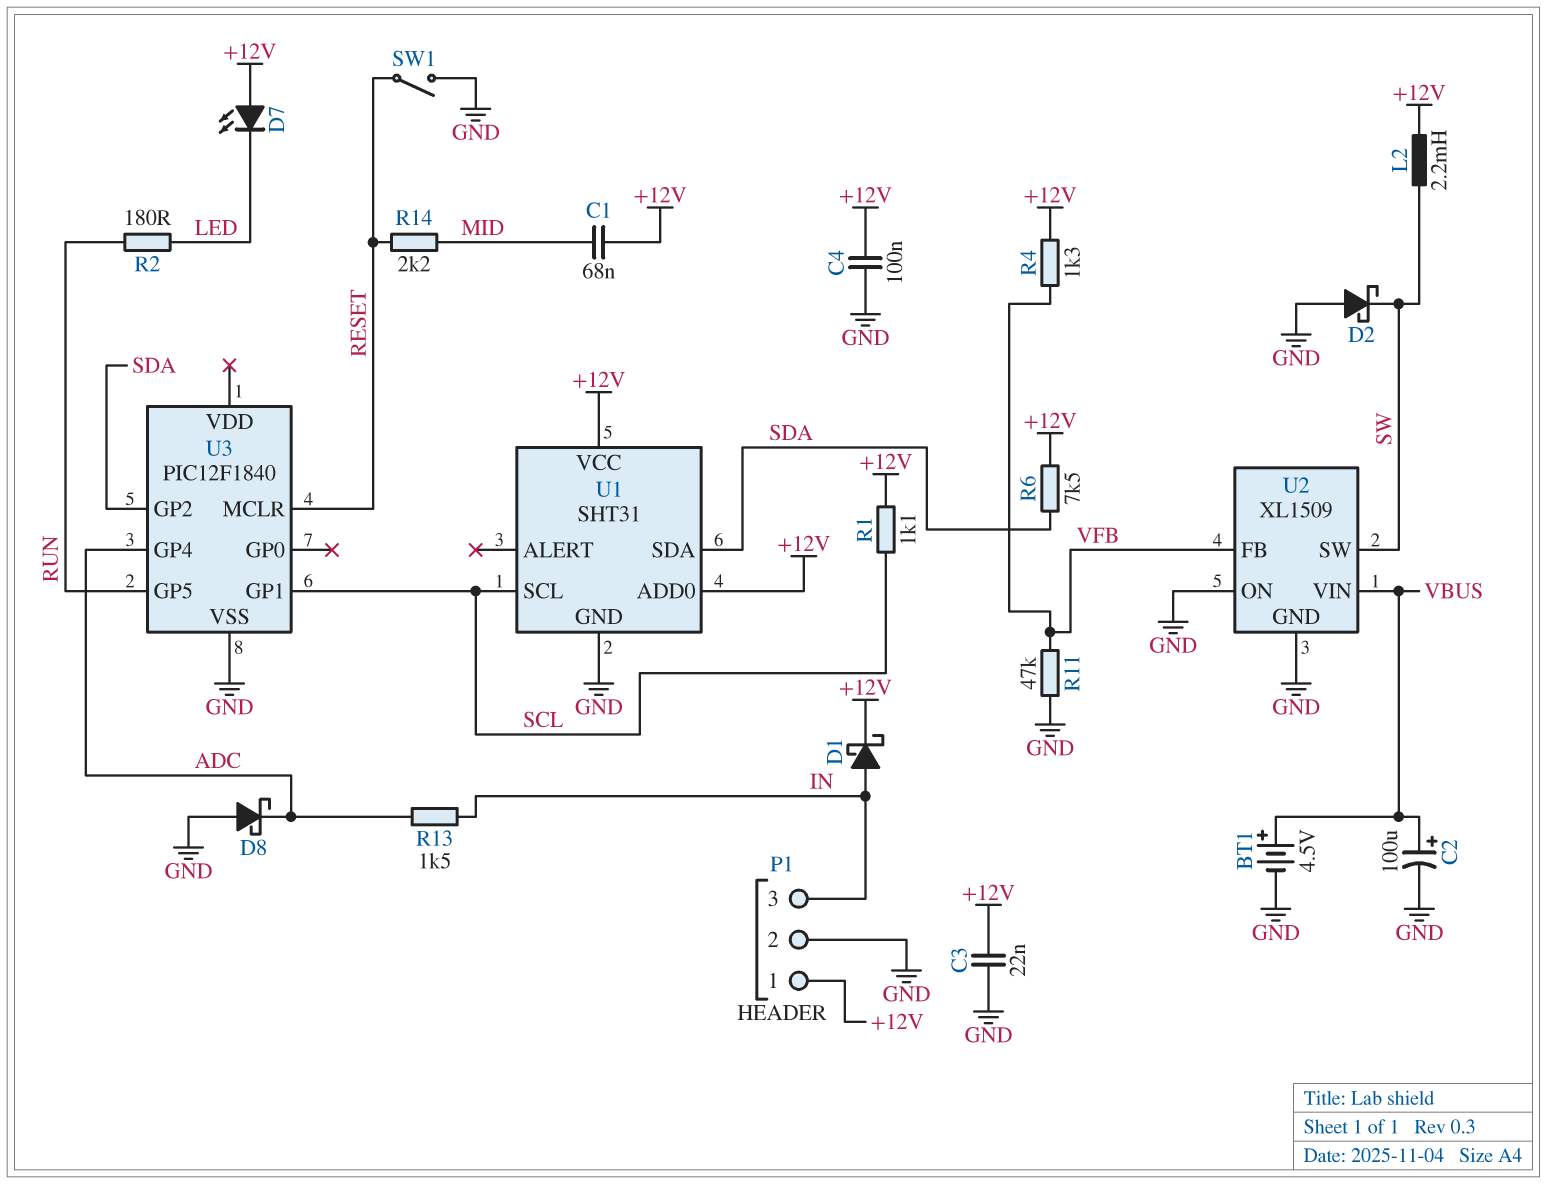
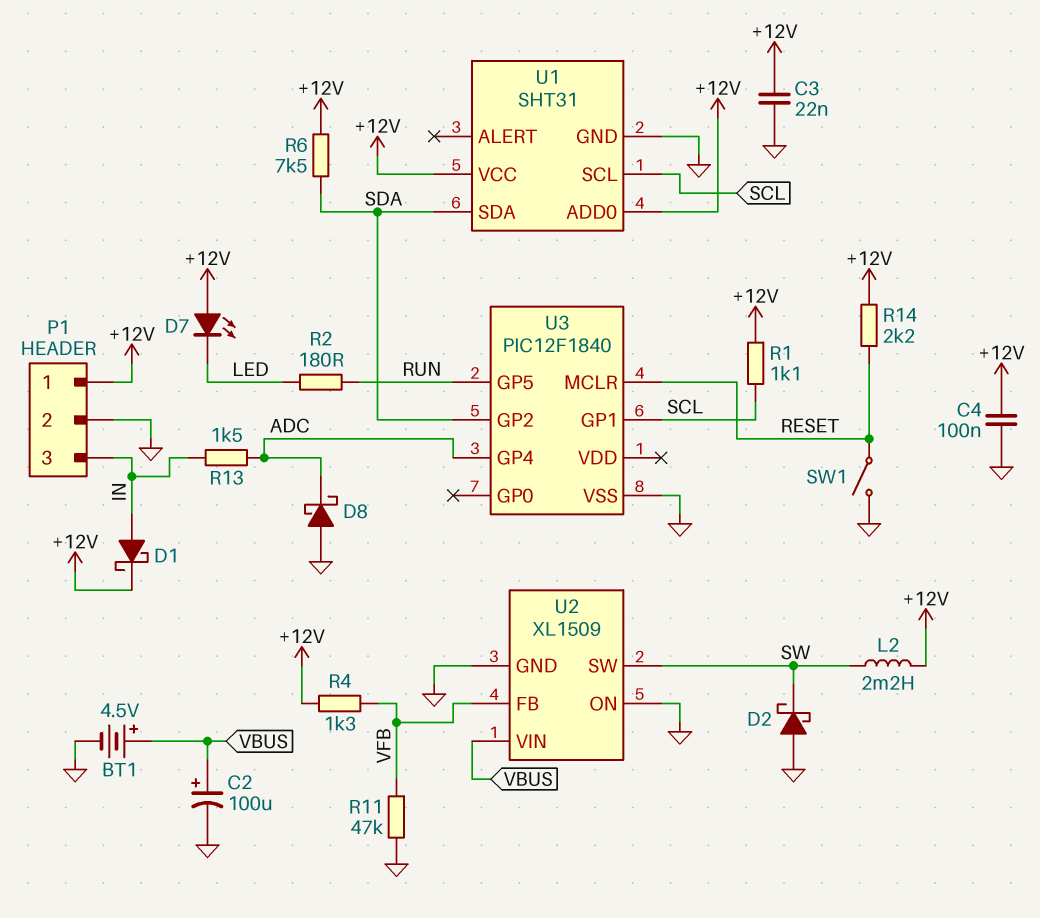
C1: 68nF (+12V, MID) -> none
R14: 2.2k (MID, RESET) -> 2.2k (+12V, RESET)

